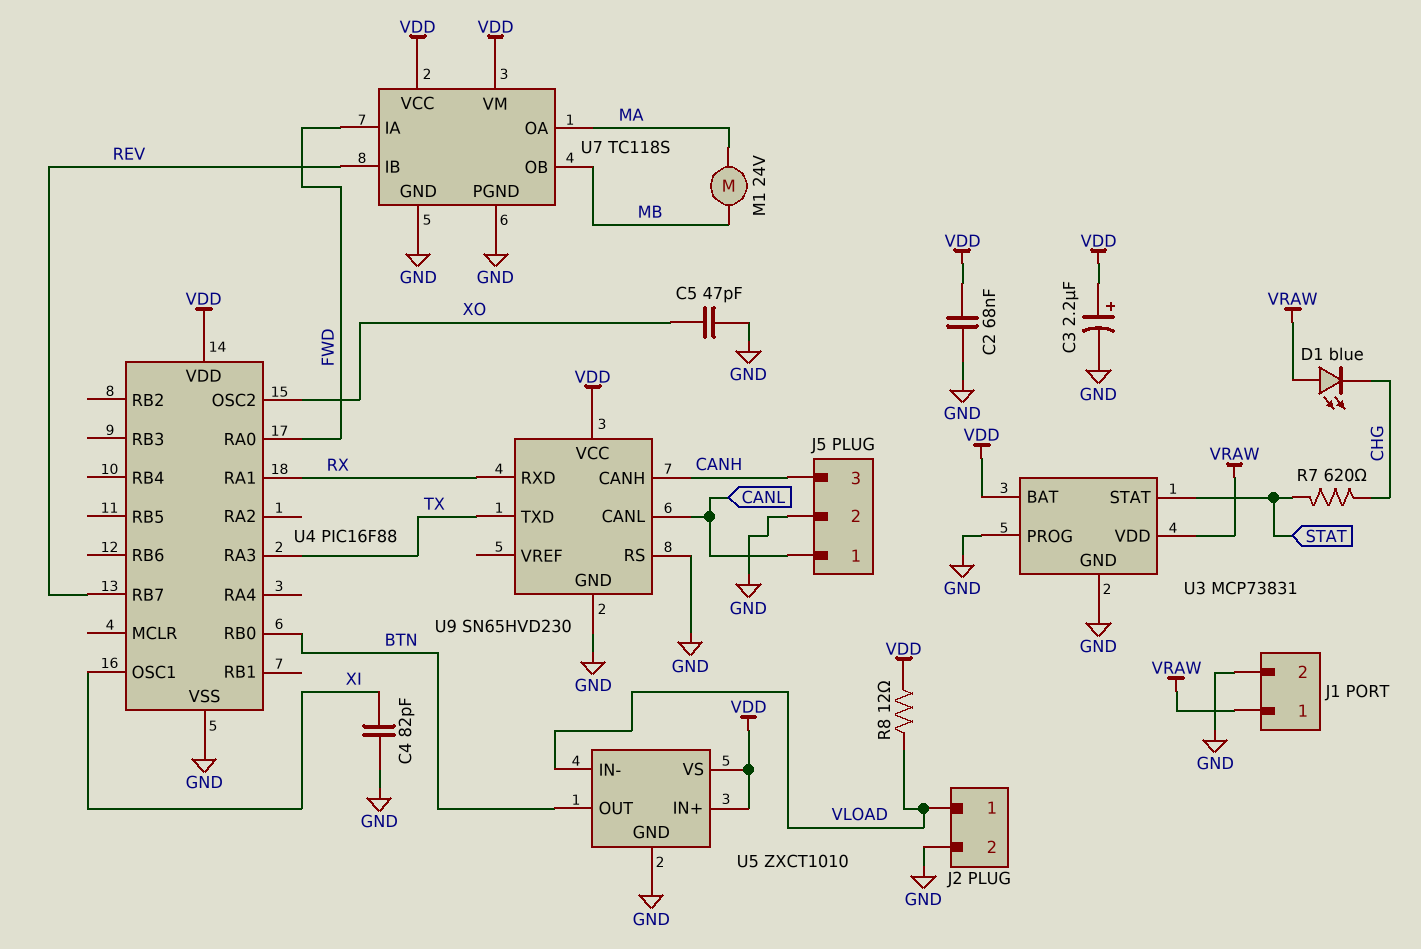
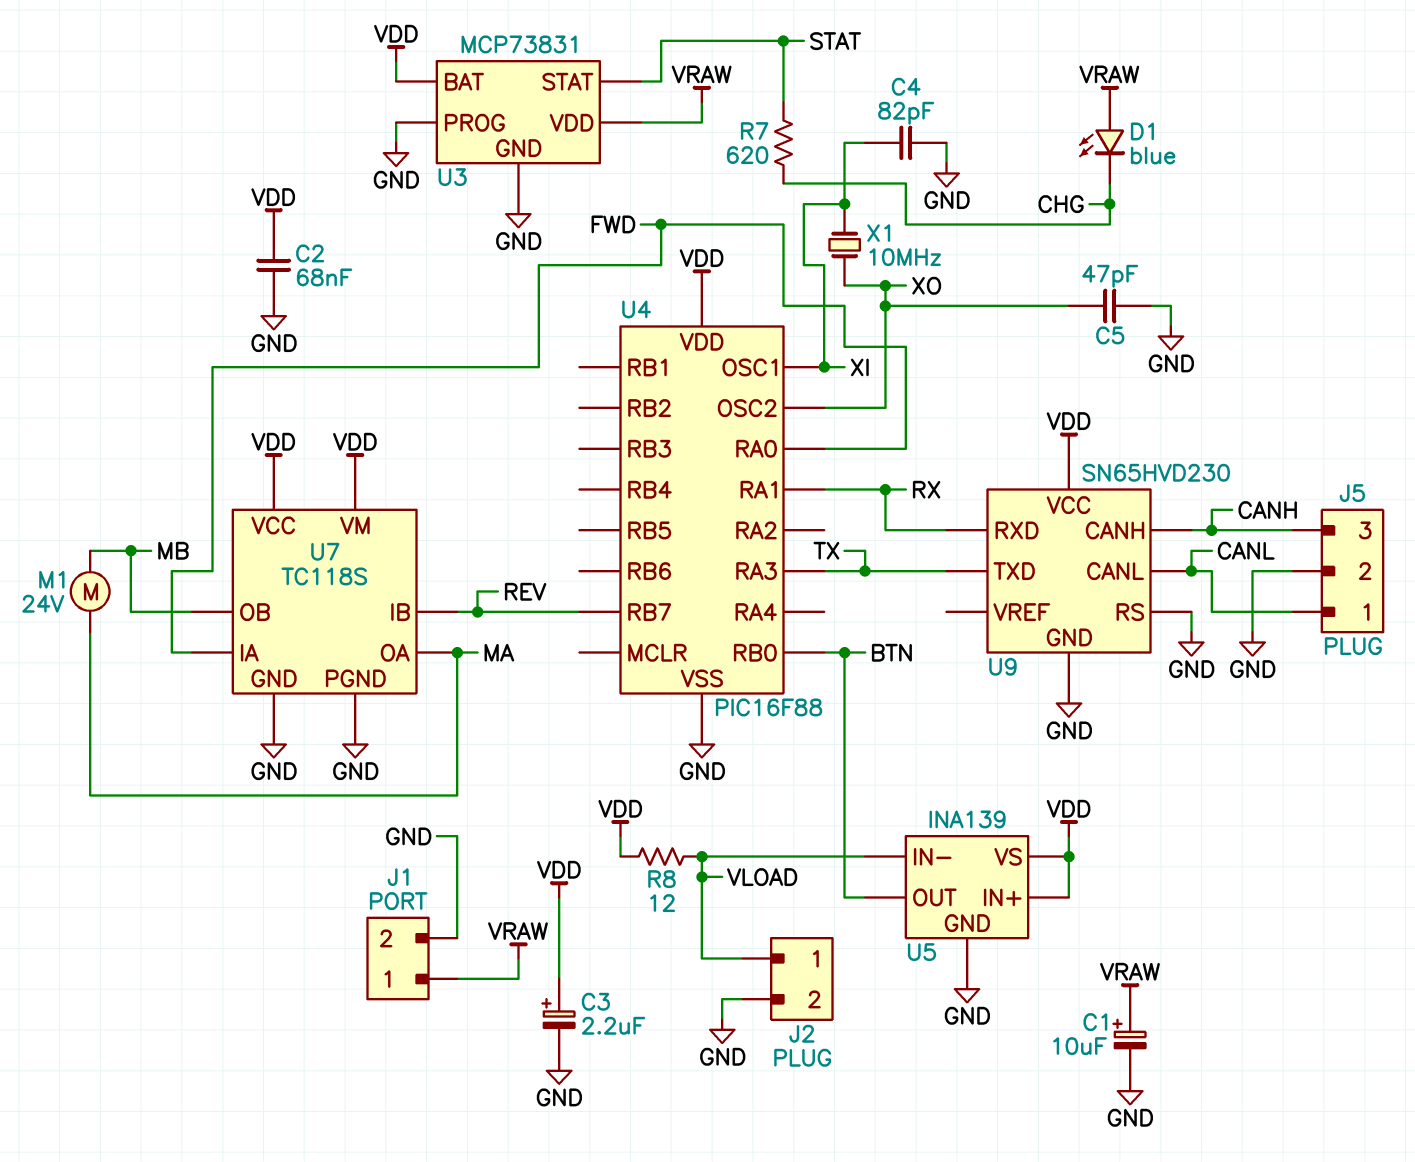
C1: none -> 10uF (plus VRAW, minus GND)
U5: ZXCT1010 -> INA139
X1: none -> 10MHz (XI, XO)

